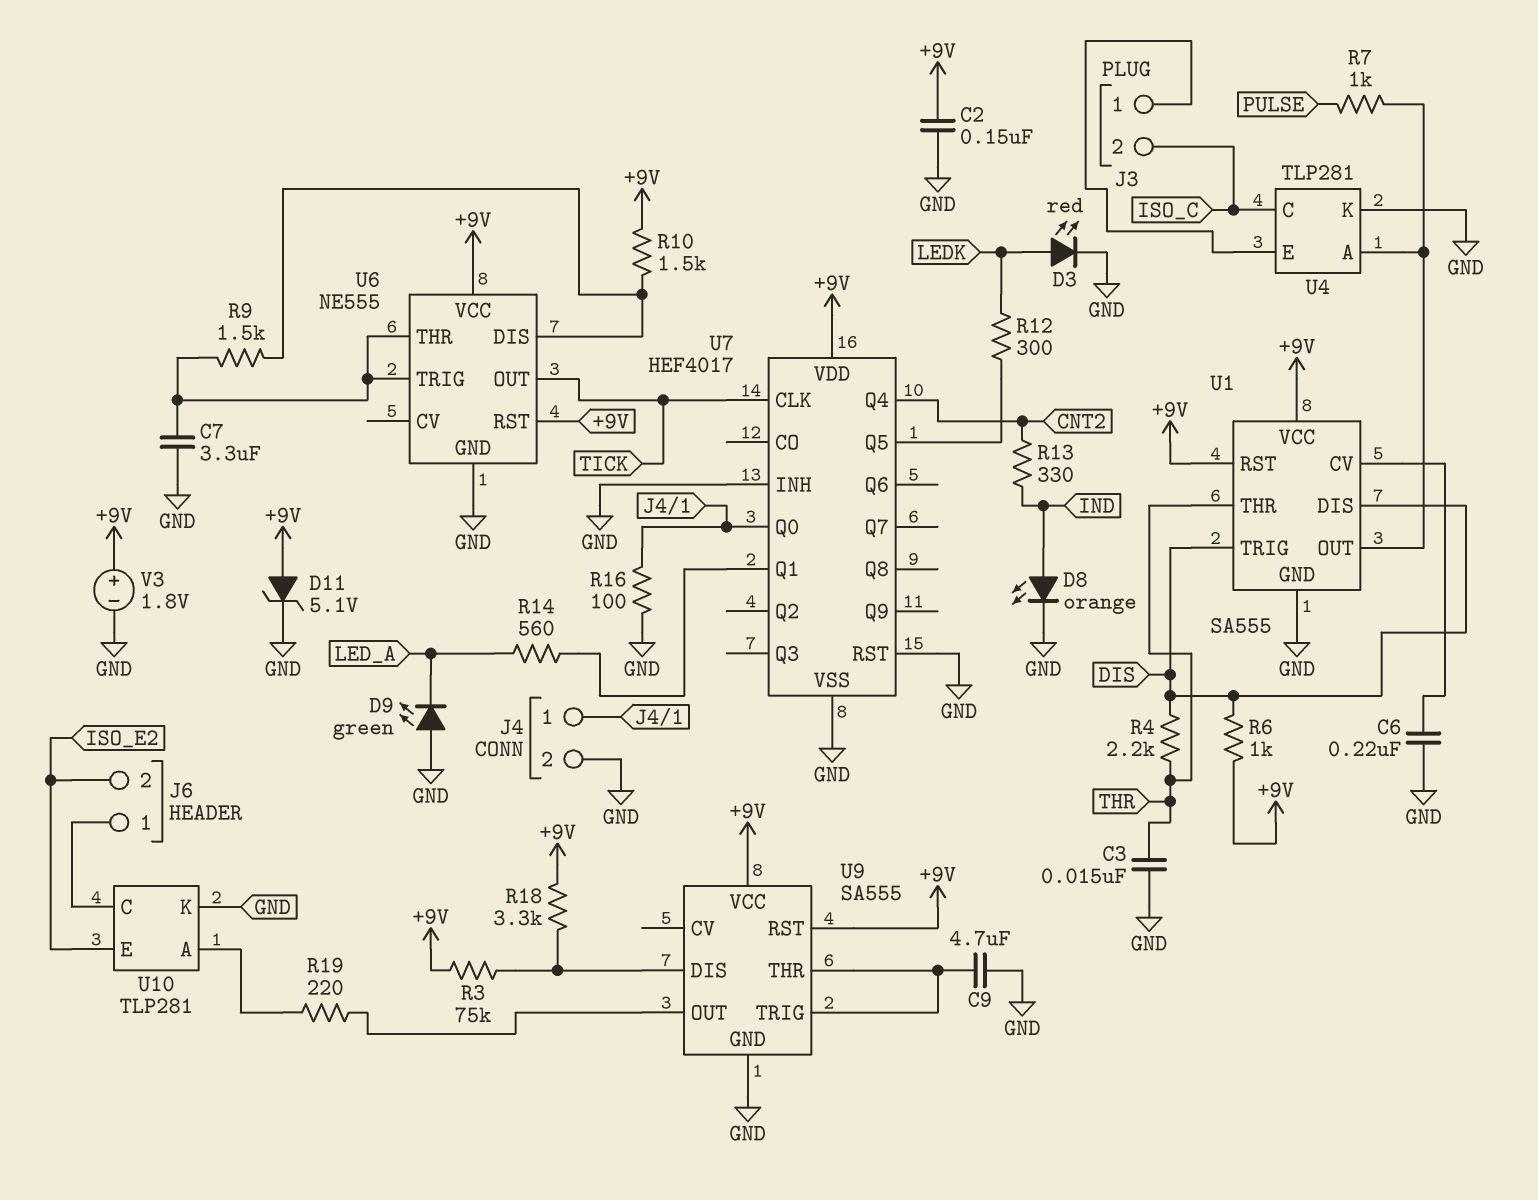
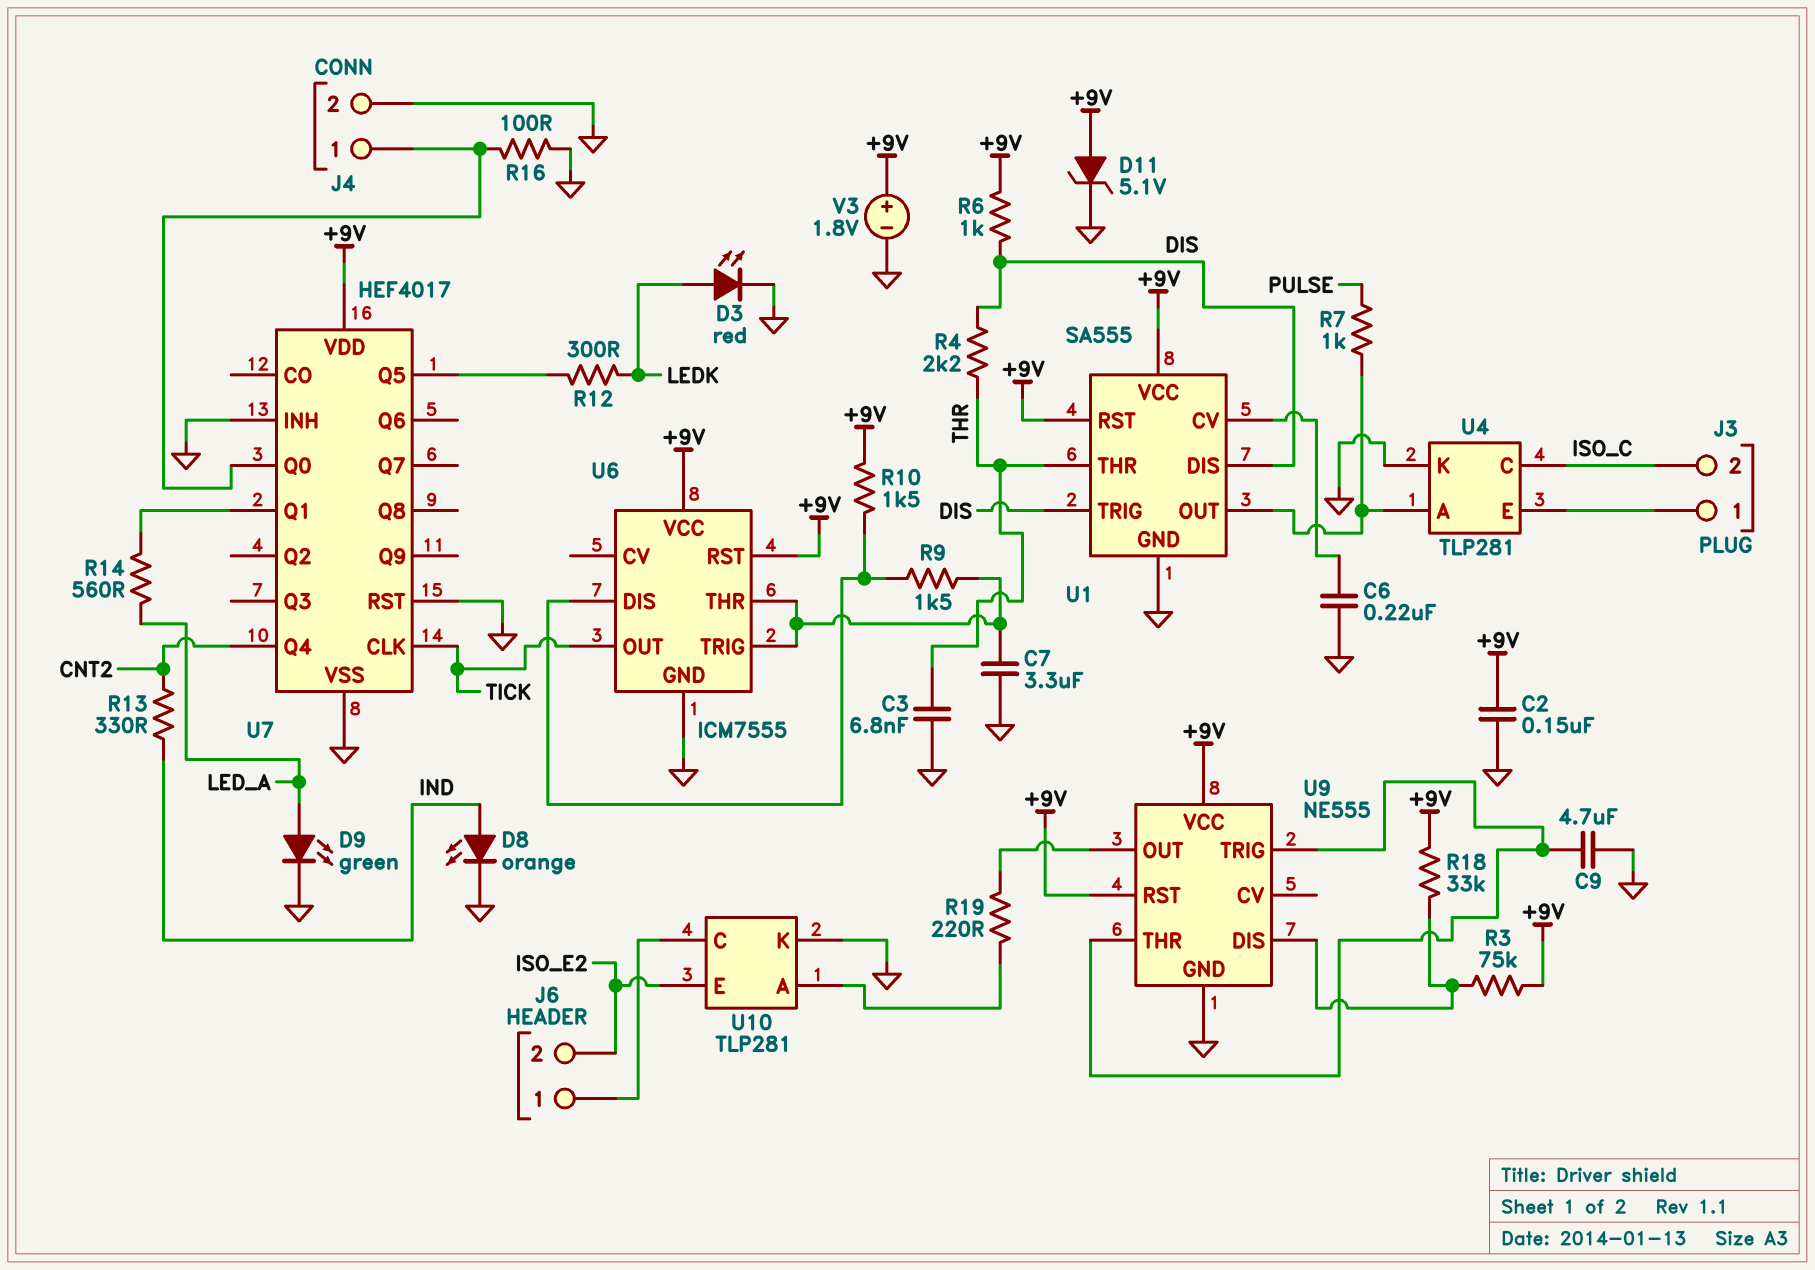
C3: 15nF (GND, THR) -> 6.8nF (GND, THR)
D9: LED green (A GND, K LED_A) -> LED green (A LED_A, K GND)
R18: 3.3k (+9V, U9/DIS) -> 33k (+9V, U9/DIS)
U6: NE555 -> ICM7555
U9: SA555 -> NE555

